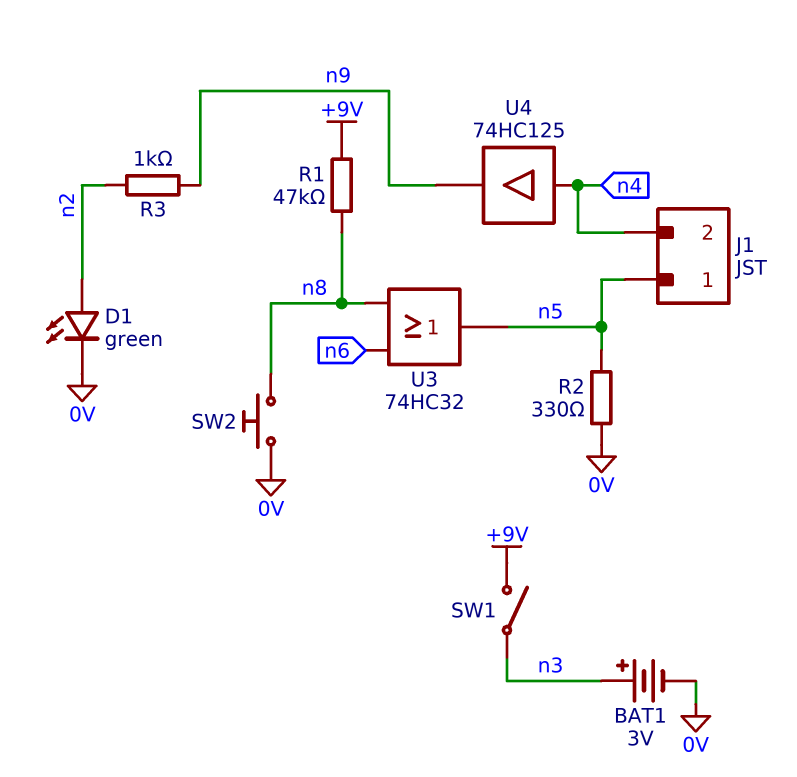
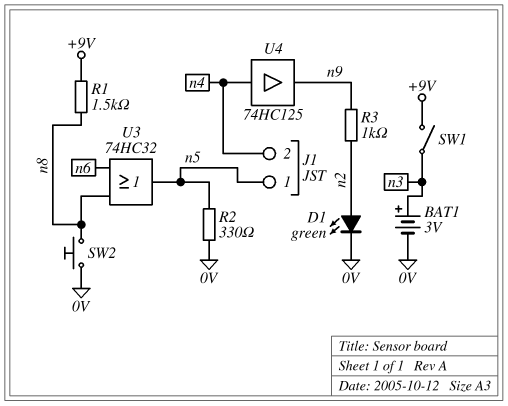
R1: 47k (+9V, n8) -> 1.5k (+9V, n8)

